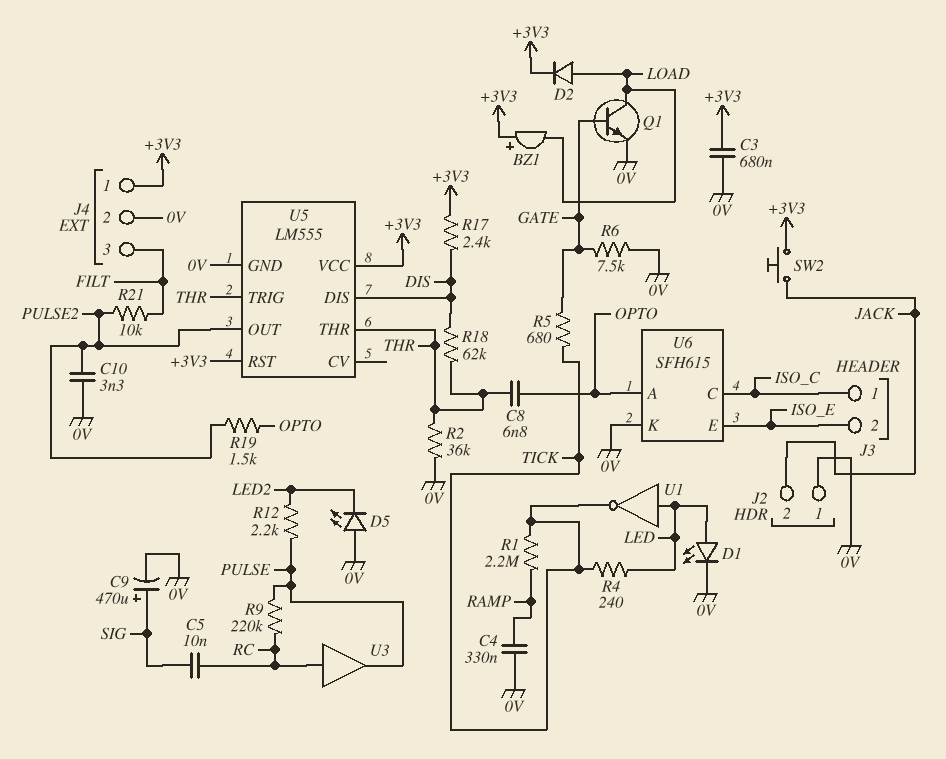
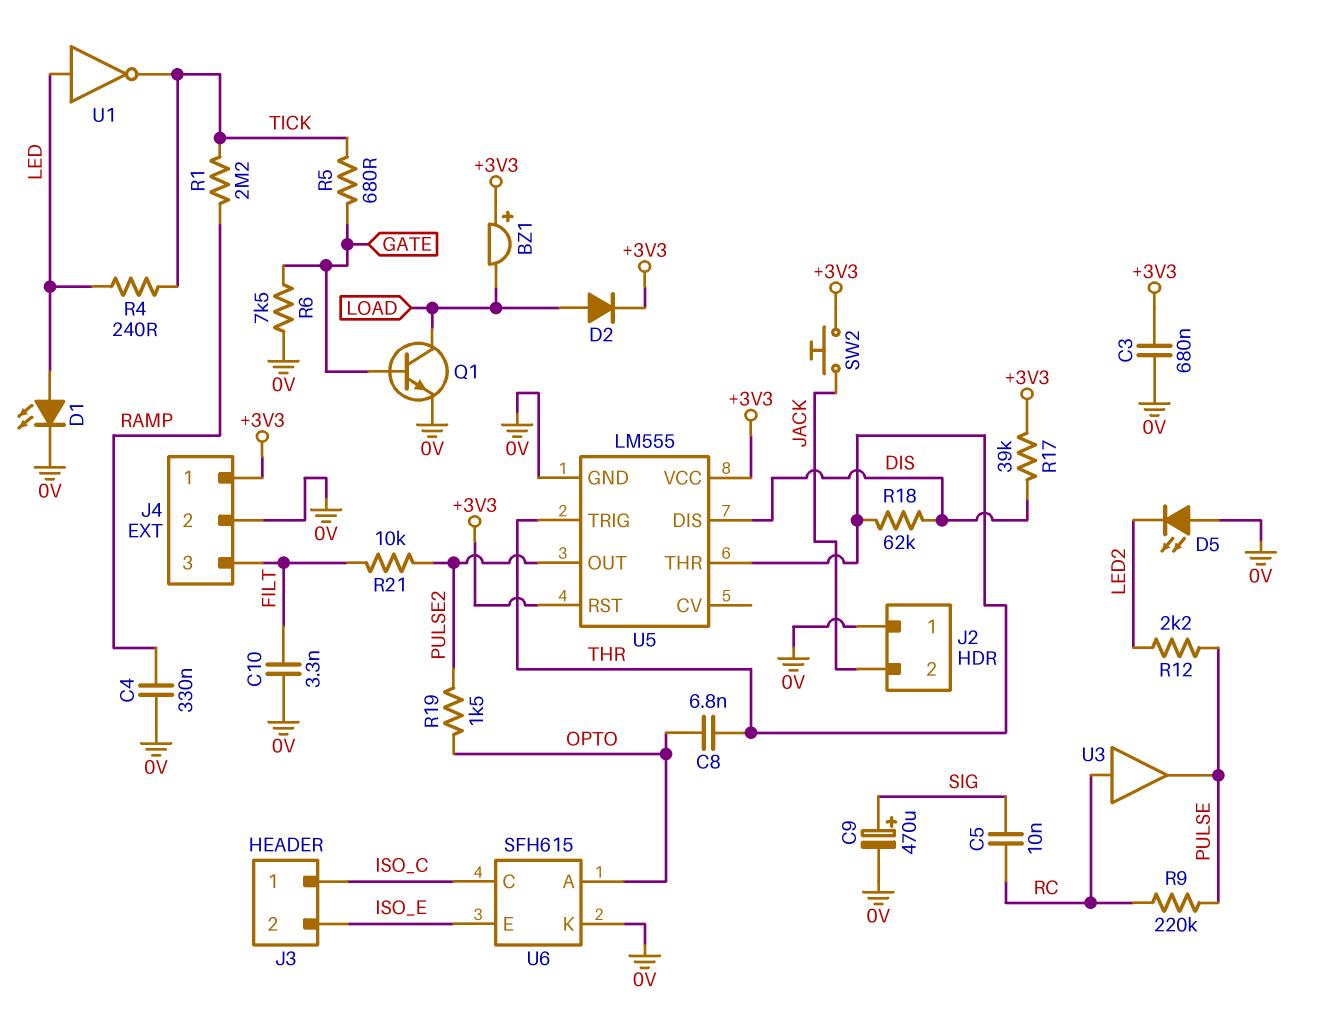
C10: 3.3nF (0V, PULSE2) -> 3.3nF (0V, FILT)
R2: 36k (0V, THR) -> none
R17: 2.4k (+3V3, DIS) -> 39k (+3V3, DIS)

